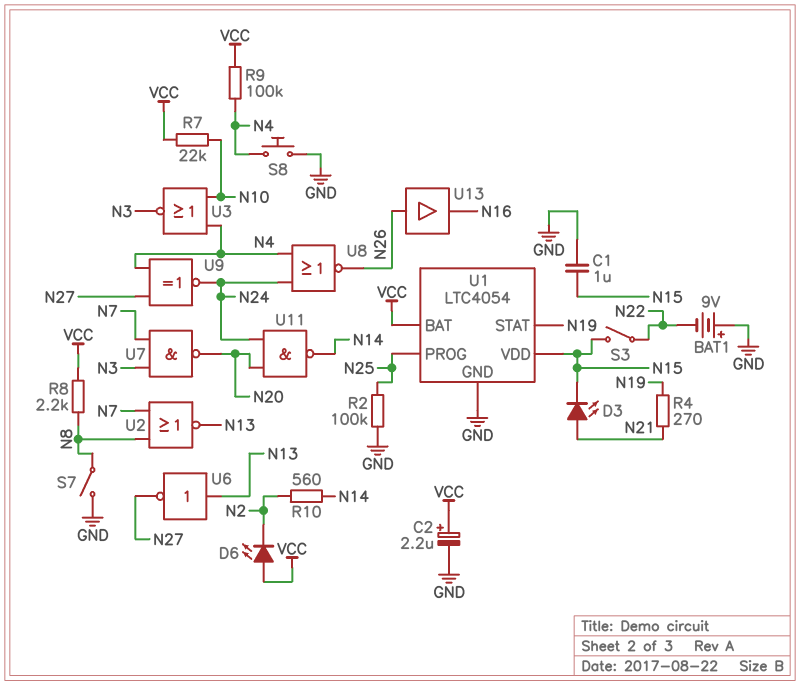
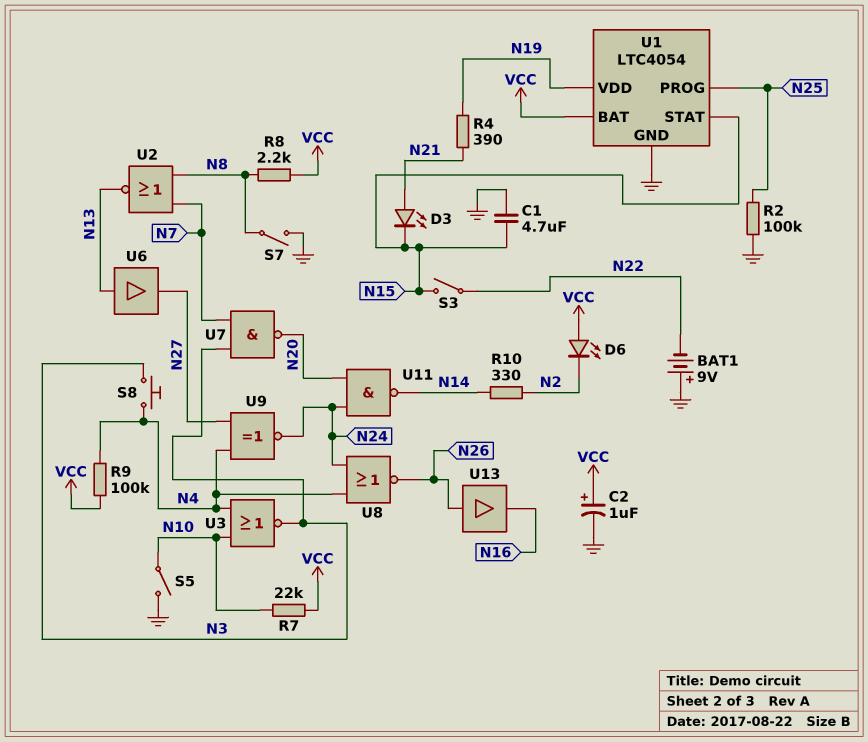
C1: 1uF (GND, N15) -> 4.7uF (GND, N15)
C2: 2.2uF (plus VCC, minus GND) -> 1uF (plus VCC, minus GND)
R4: 270 (N19, N21) -> 390 (N19, N21)
R10: 560 (N2, N14) -> 330 (N2, N14)
S5: none -> switch (GND, N10)
S8: button (GND, N4) -> button (N3, N4)
U1 pin STAT: N19 -> N15
U1 pin VDD: N15 -> N19
U6: NOT (in N13, out N27) -> buffer (in N13, out N27)

